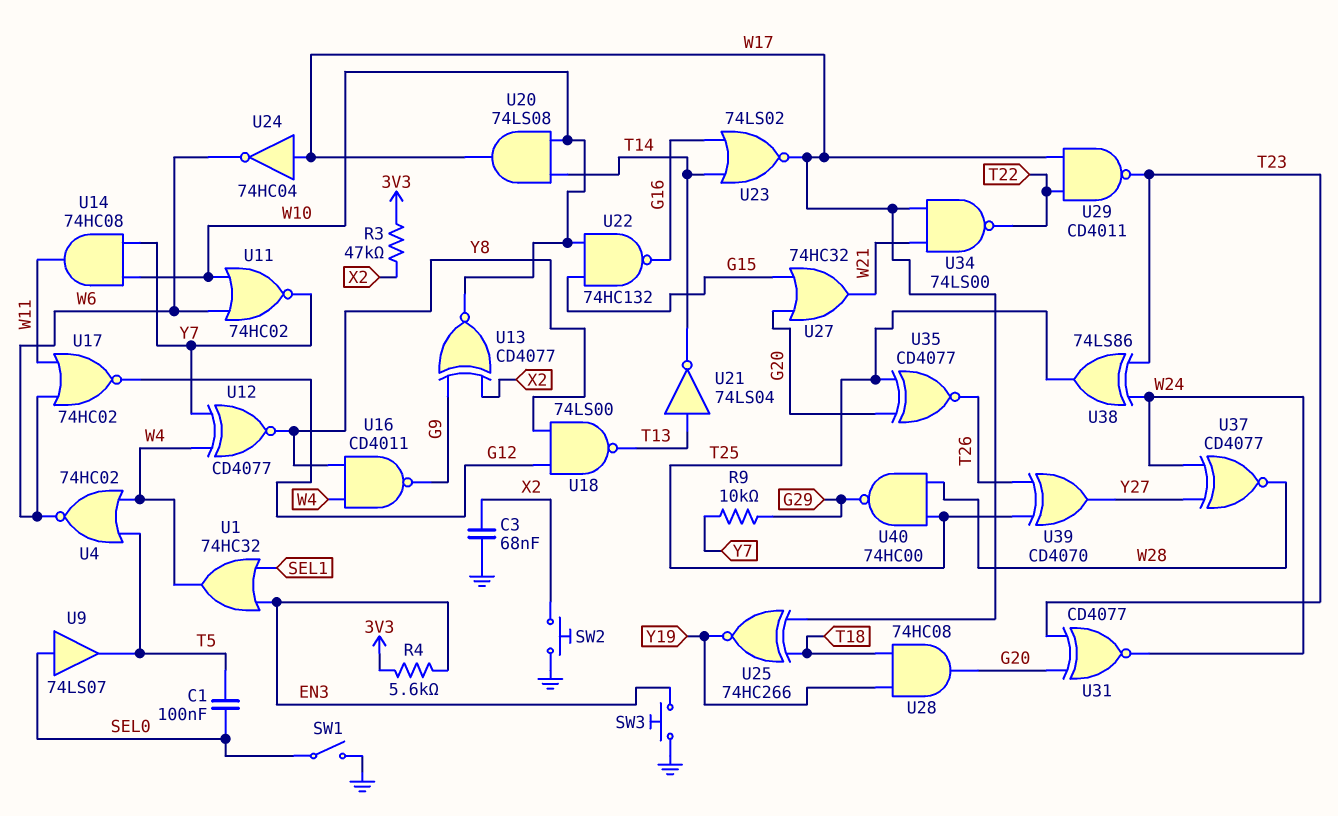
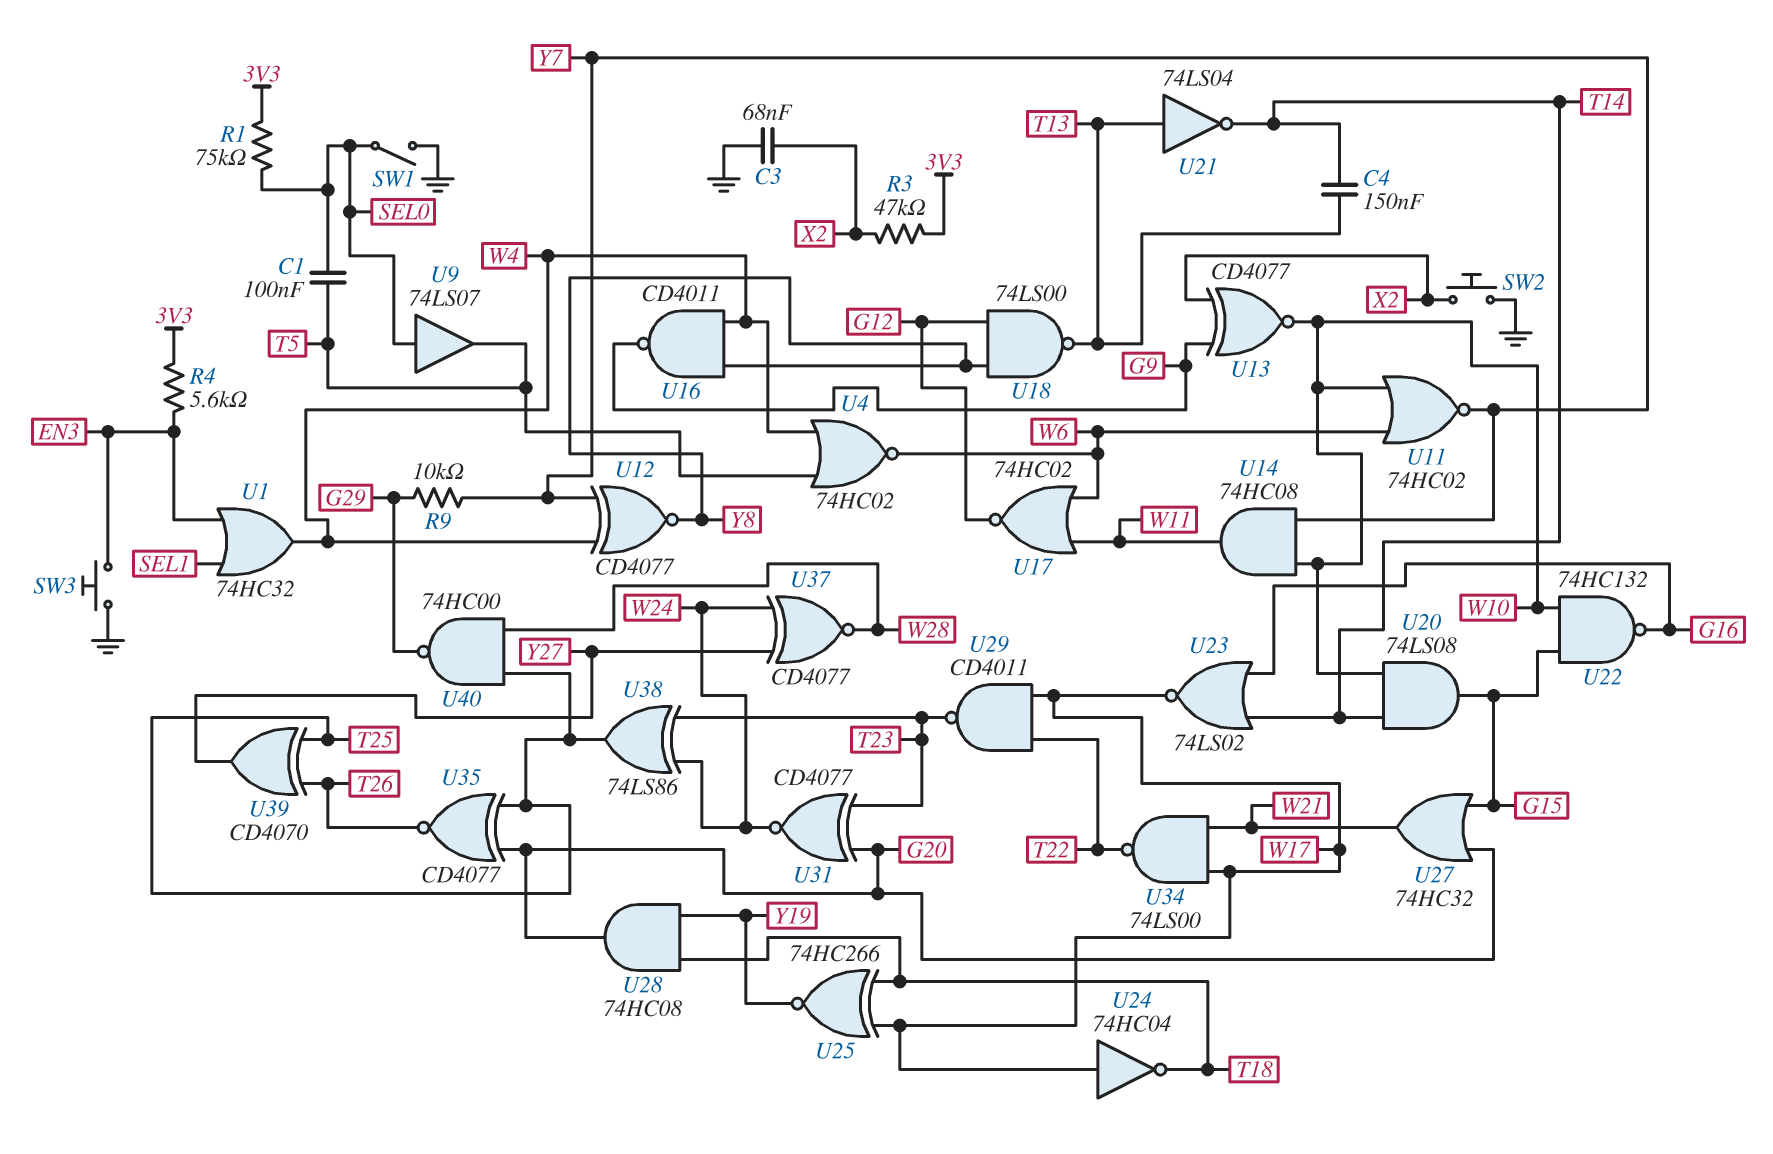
C4: none -> 150nF (T13, T14)
R1: none -> 75k (3V3, SEL0)
U20: AND 74LS08 (in T14, in W10, out W17) -> AND 74LS08 (in T14, in W10, out G15)
U24: NOT 74HC04 (in W17, out W6) -> NOT 74HC04 (in W17, out T18)

